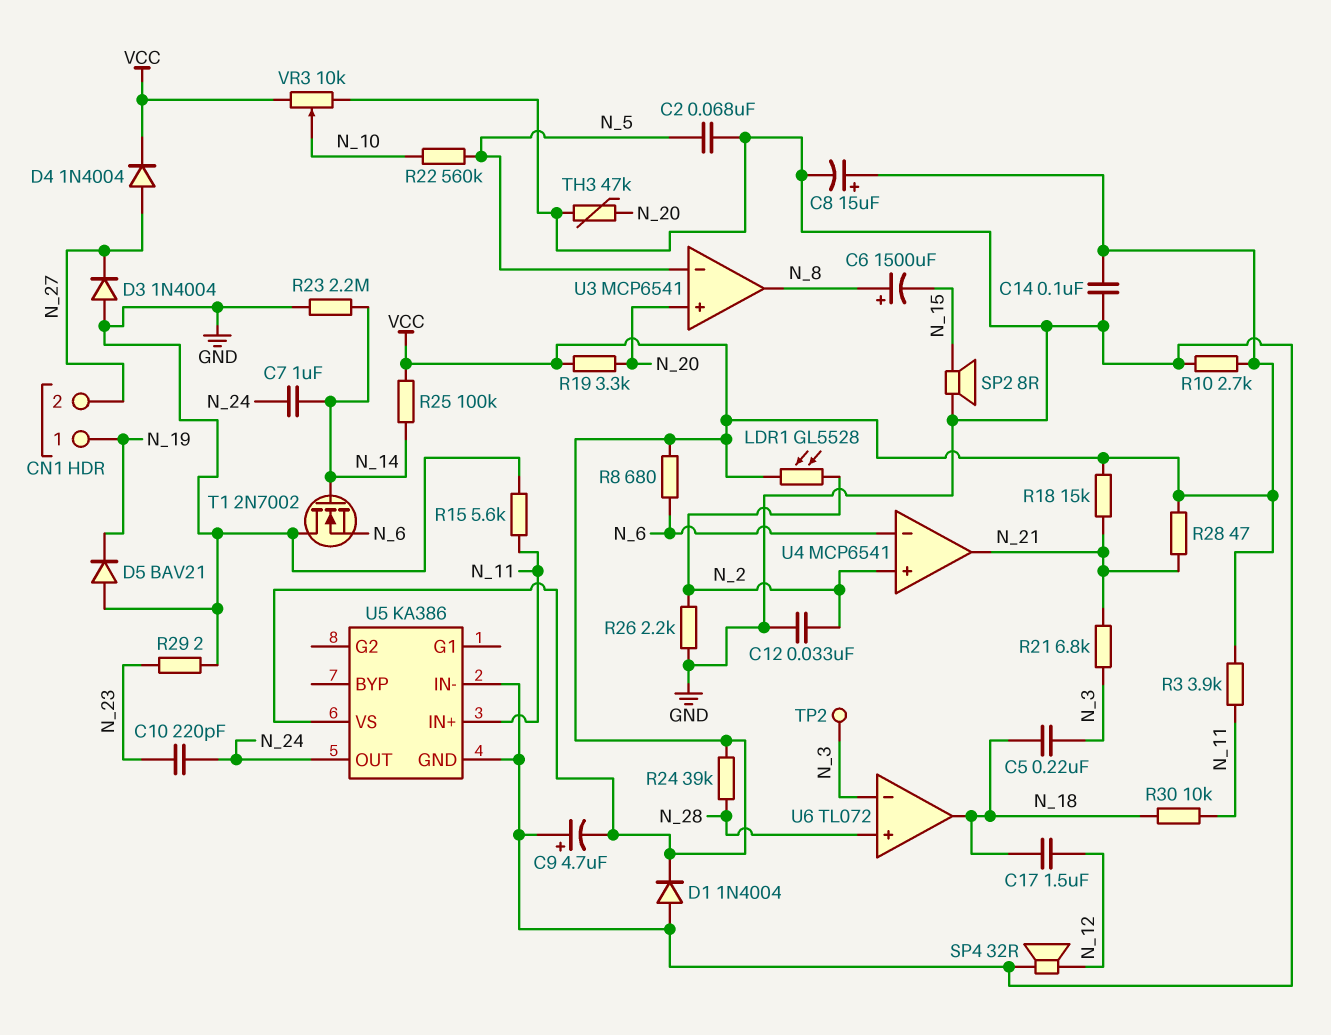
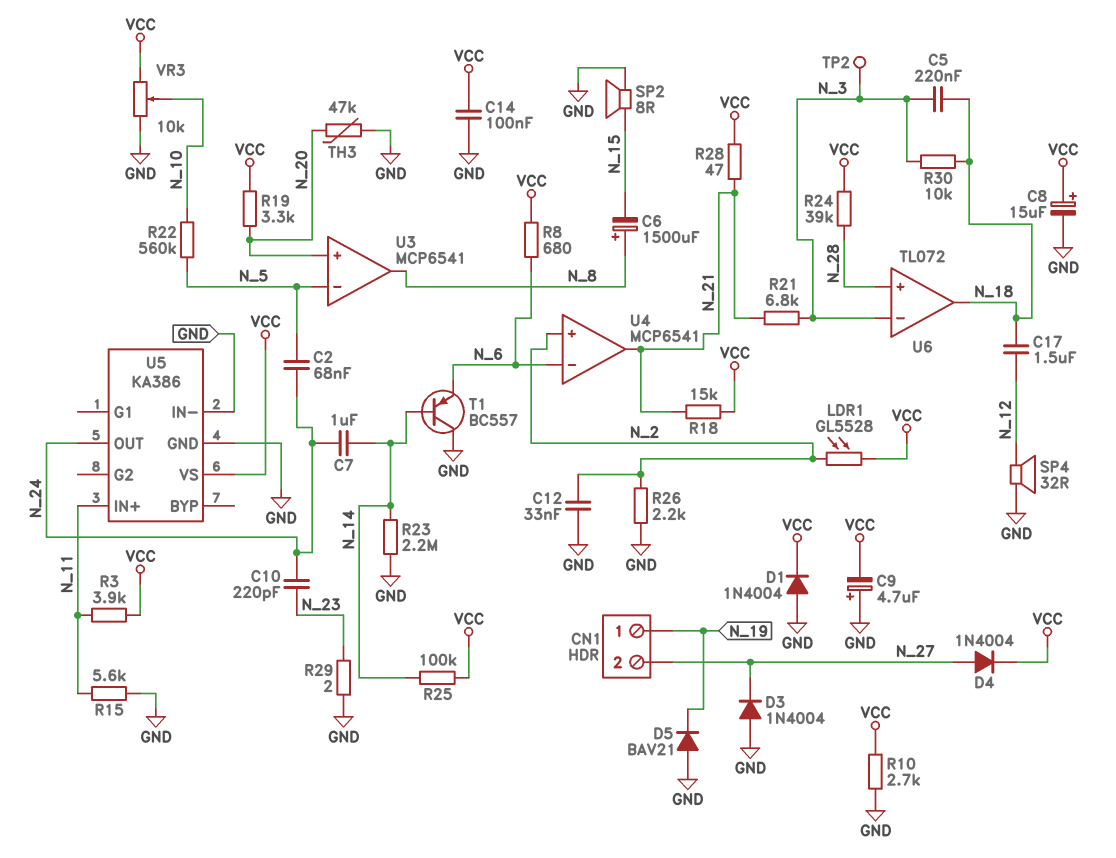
C2: 68nF (GND, N_5) -> 68nF (N_5, N_24)
R30: 10k (N_11, N_18) -> 10k (N_3, N_18)
T1: NMOS 2N7002 (G N_14, D GND, S N_6) -> PNP BC557 (B N_14, C GND, E N_6)

